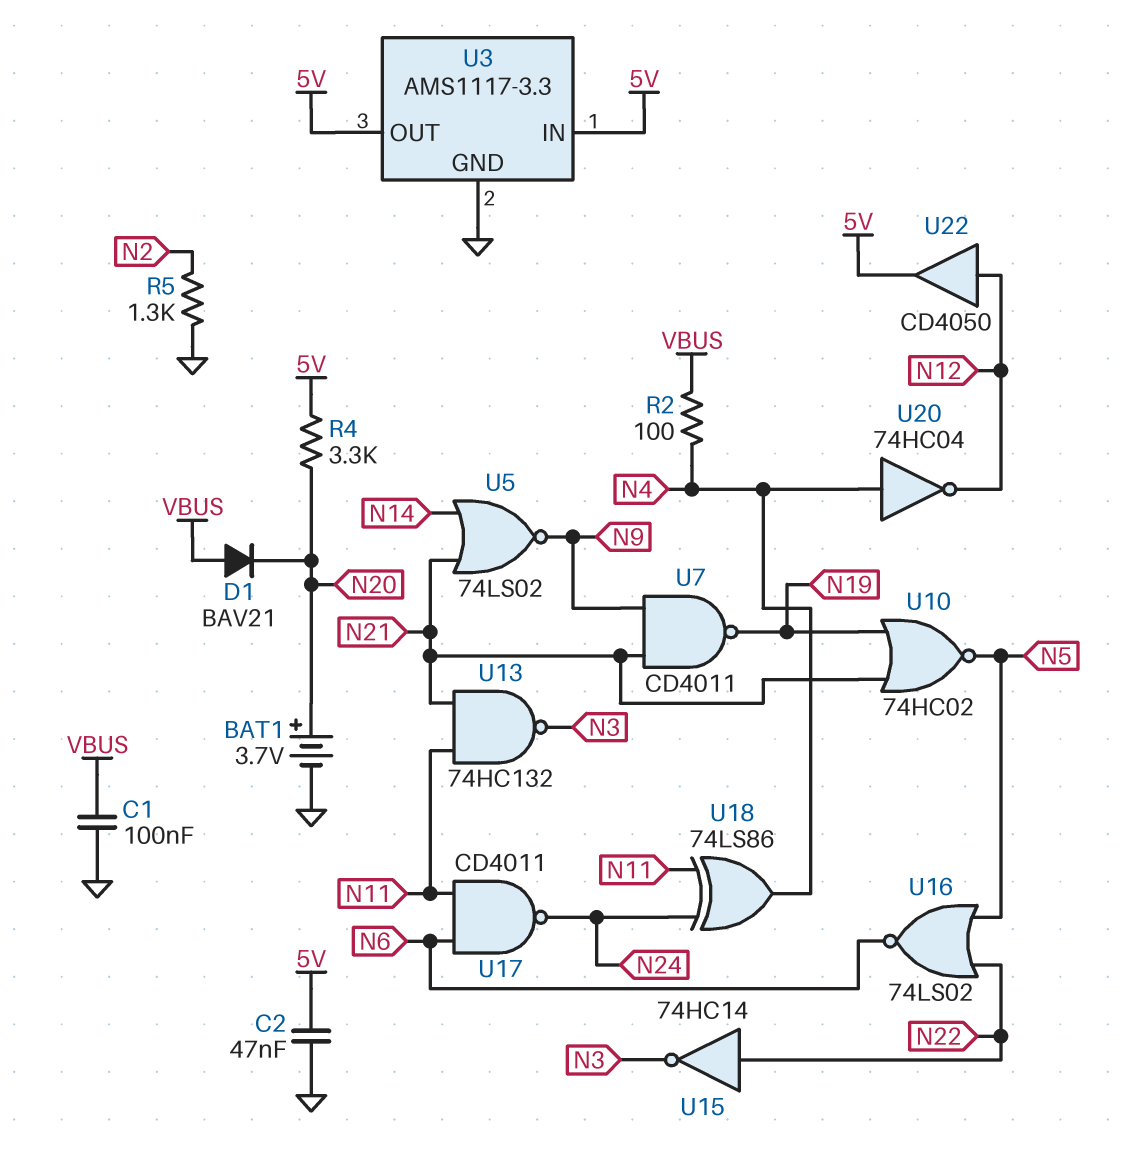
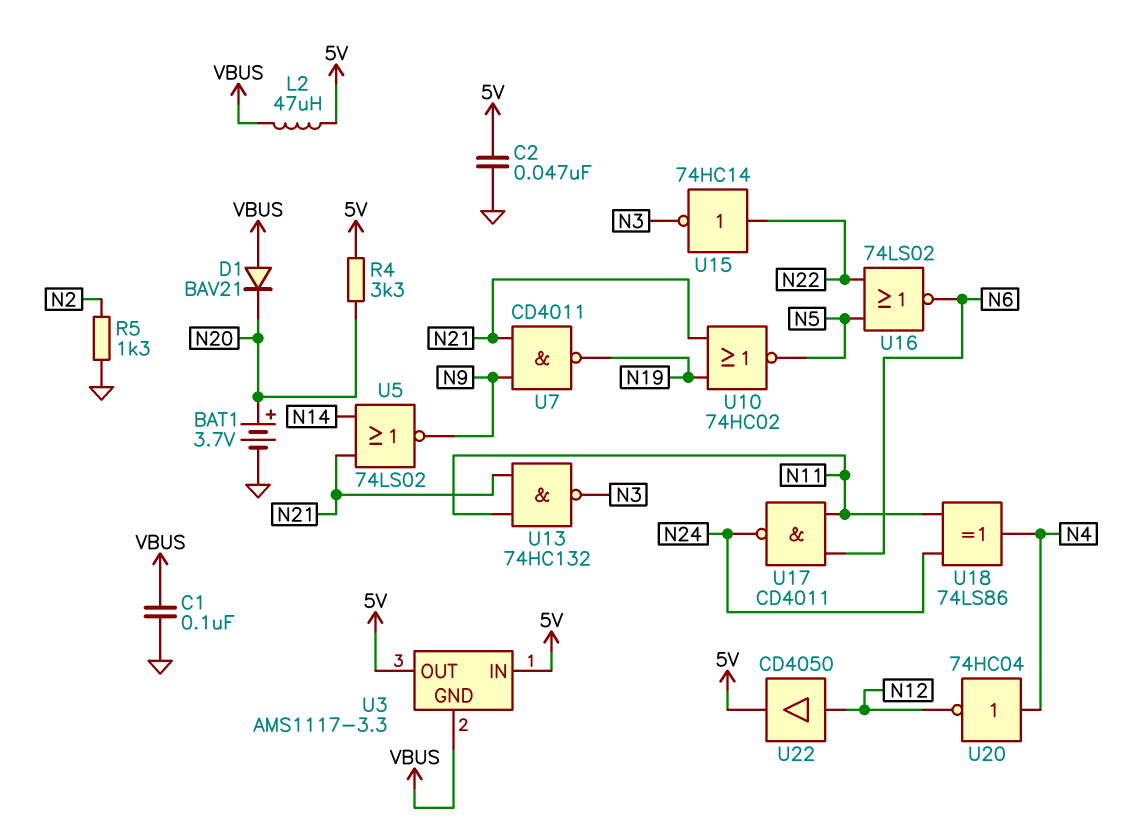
L2: none -> 47uH (5V, VBUS)
R2: 100 (N4, VBUS) -> none
U3 pin GND: GND -> VBUS

